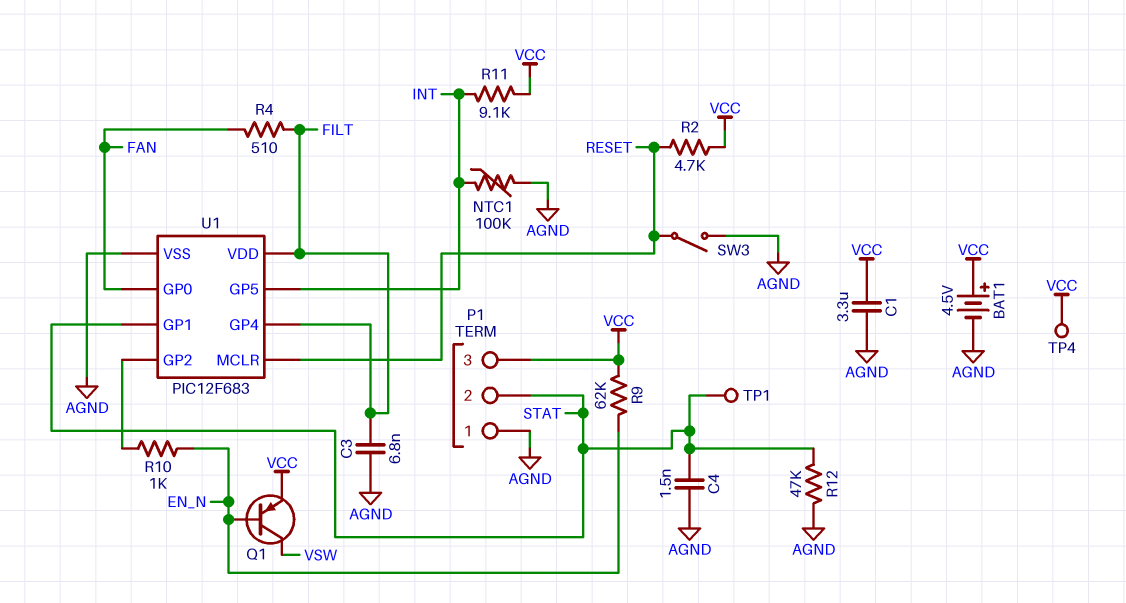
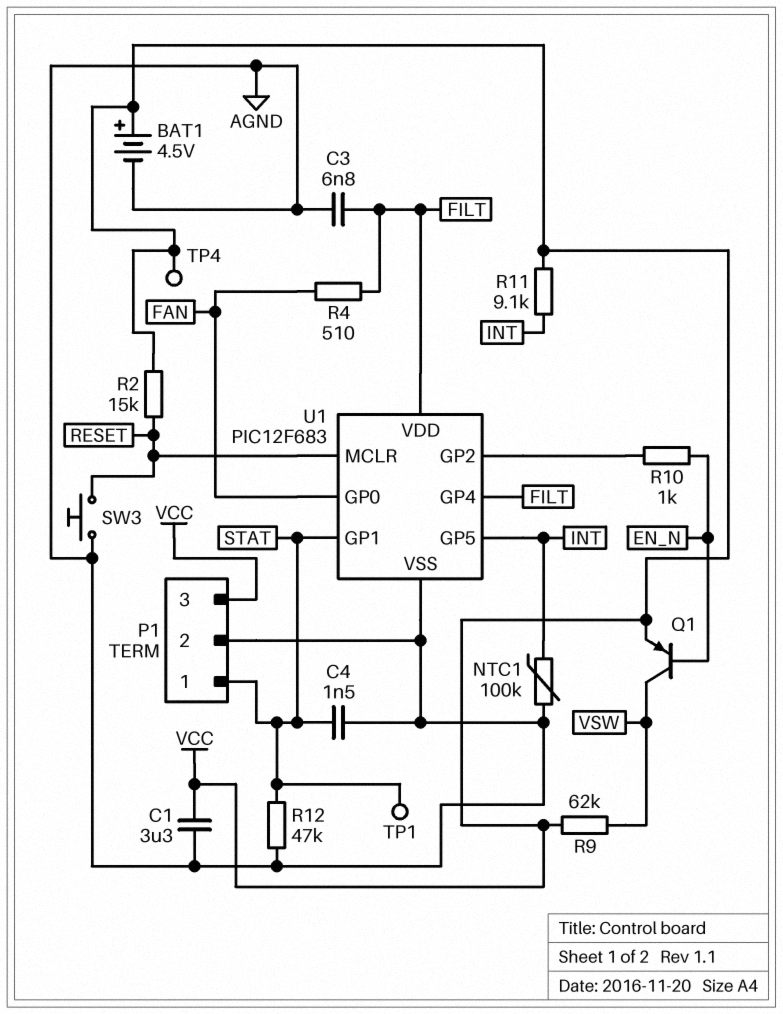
P1 pin 1: AGND -> STAT
P1 pin 2: STAT -> AGND
R2: 4.7k (RESET, VCC) -> 15k (RESET, VCC)
R9: 62k (EN_N, VCC) -> 62k (VCC, VSW)
SW3: switch (AGND, RESET) -> button (AGND, RESET)

